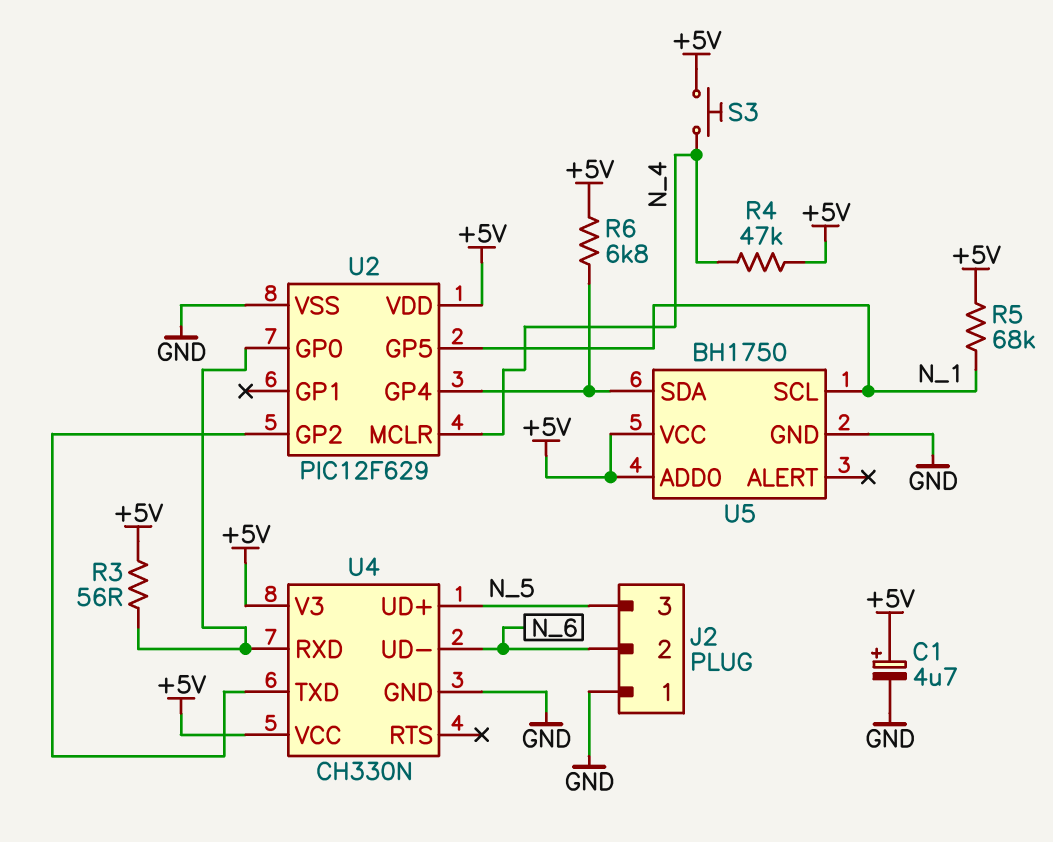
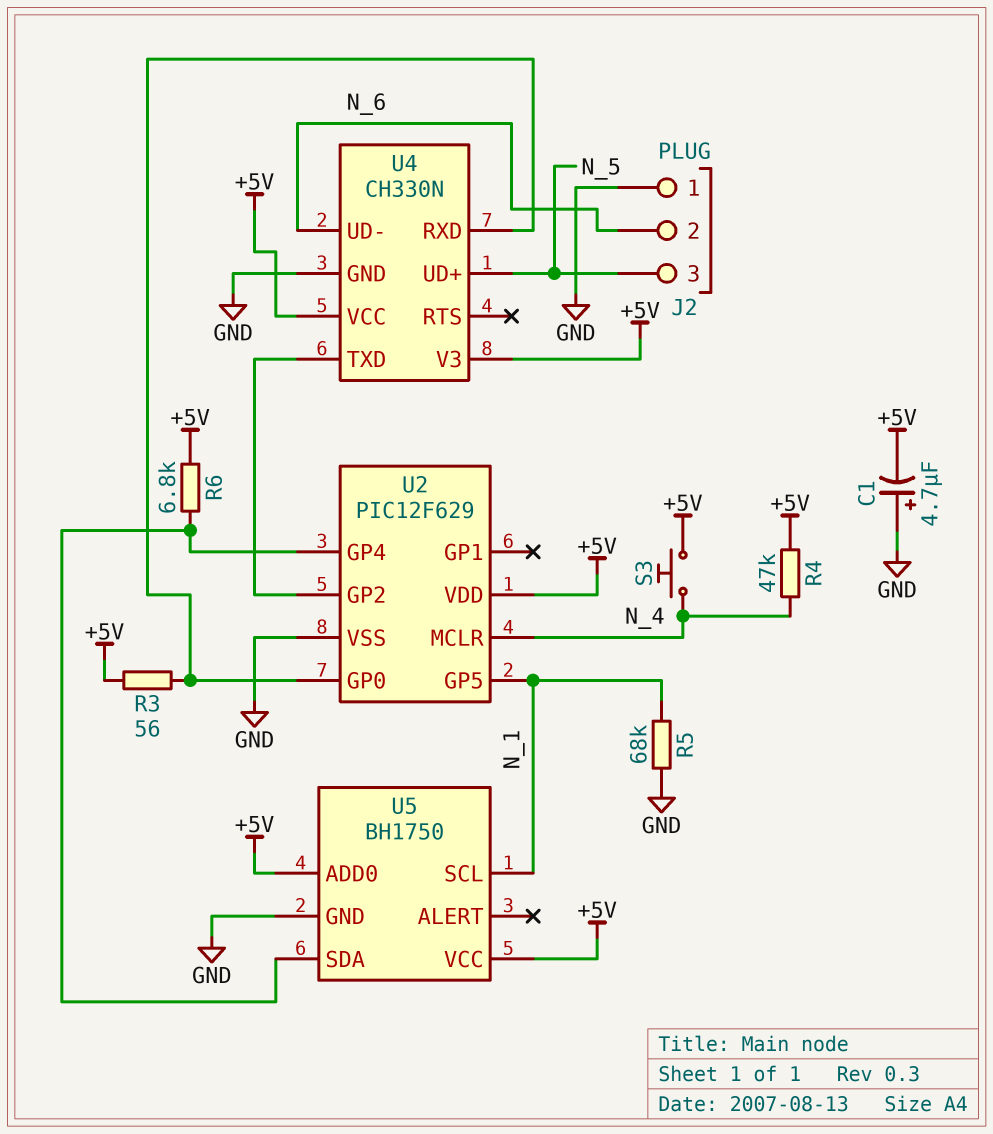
C1: 4.7uF (plus +5V, minus GND) -> 4.7uF (plus GND, minus +5V)
R5: 68k (+5V, N_1) -> 68k (GND, N_1)

